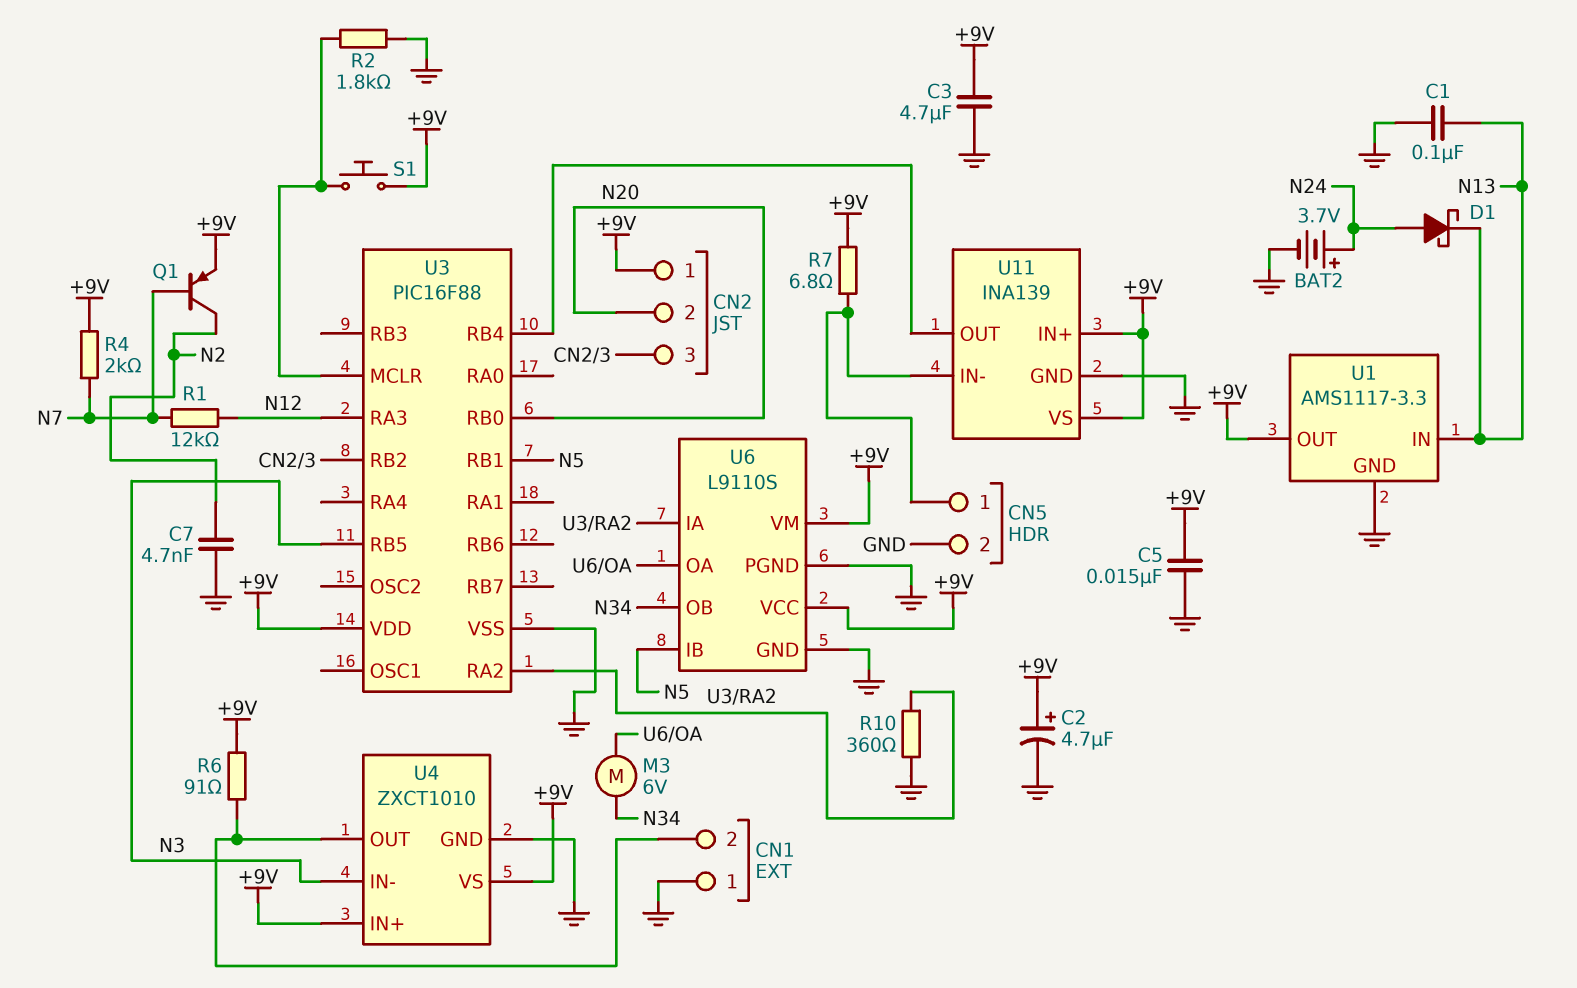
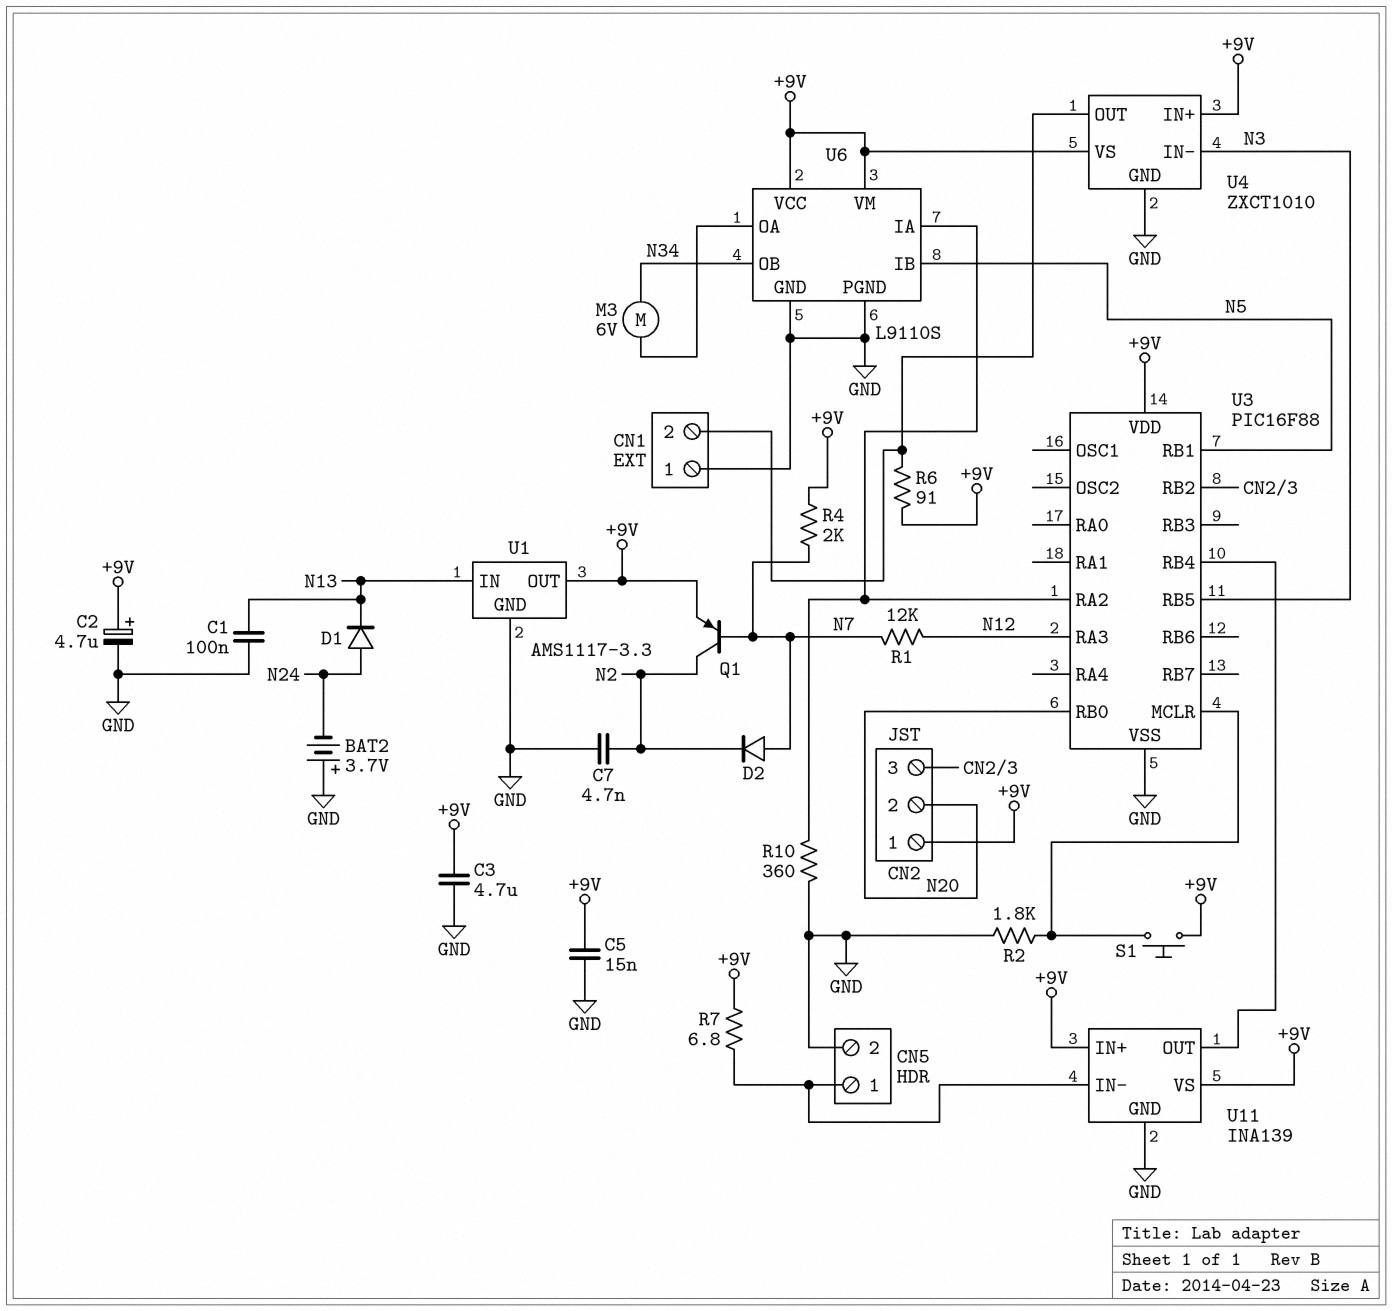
BAT2: 3.7V (plus N24, minus GND) -> 3.7V (plus GND, minus N24)
D1: schottky (A N24, K N13) -> diode (A N24, K N13)
D2: none -> diode (A N7, K N2)

